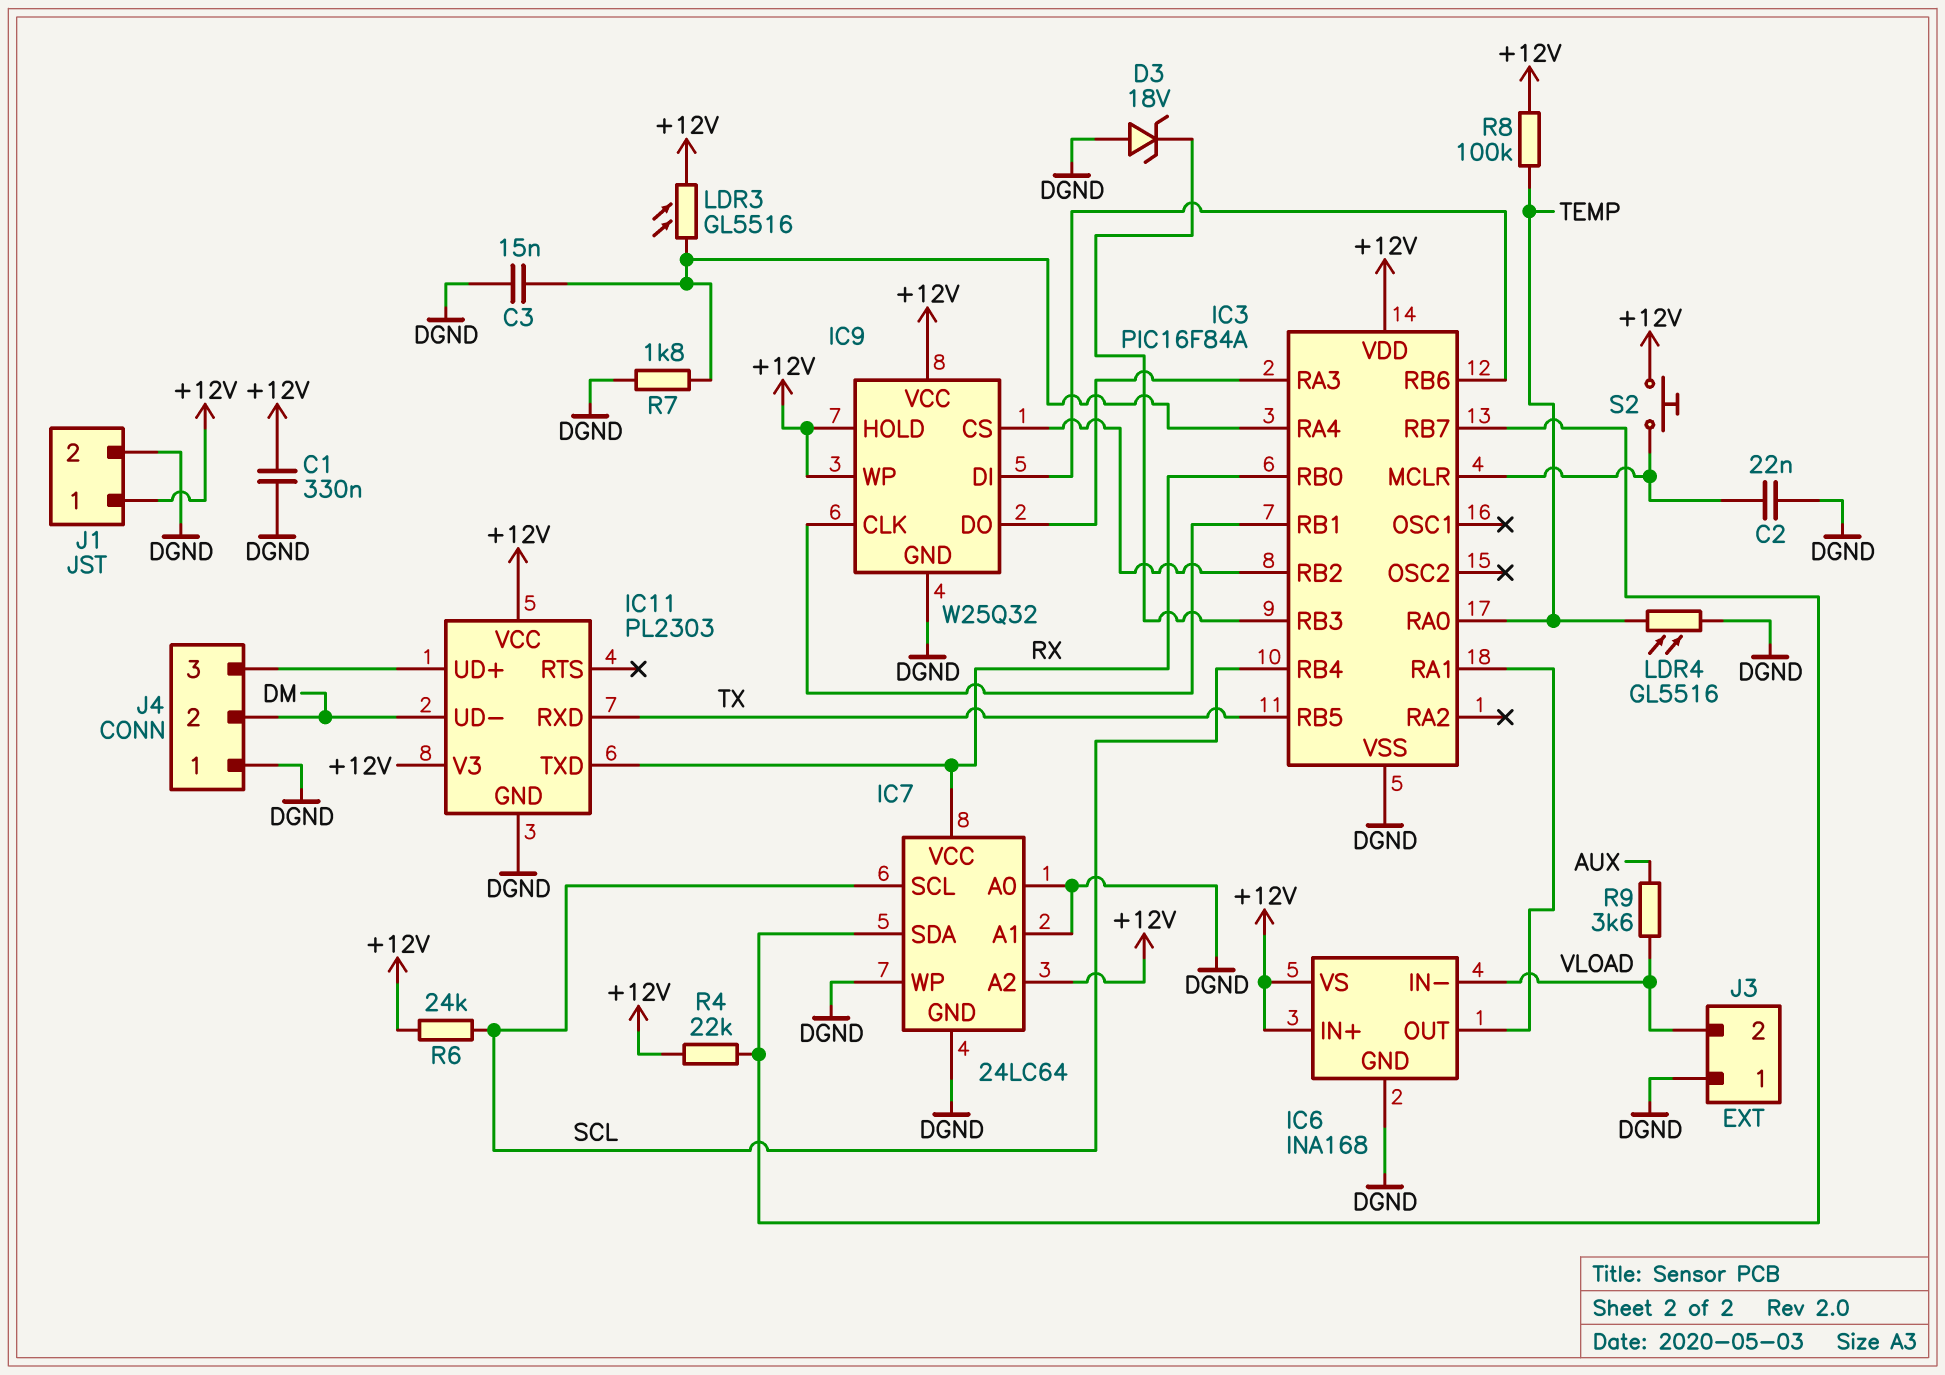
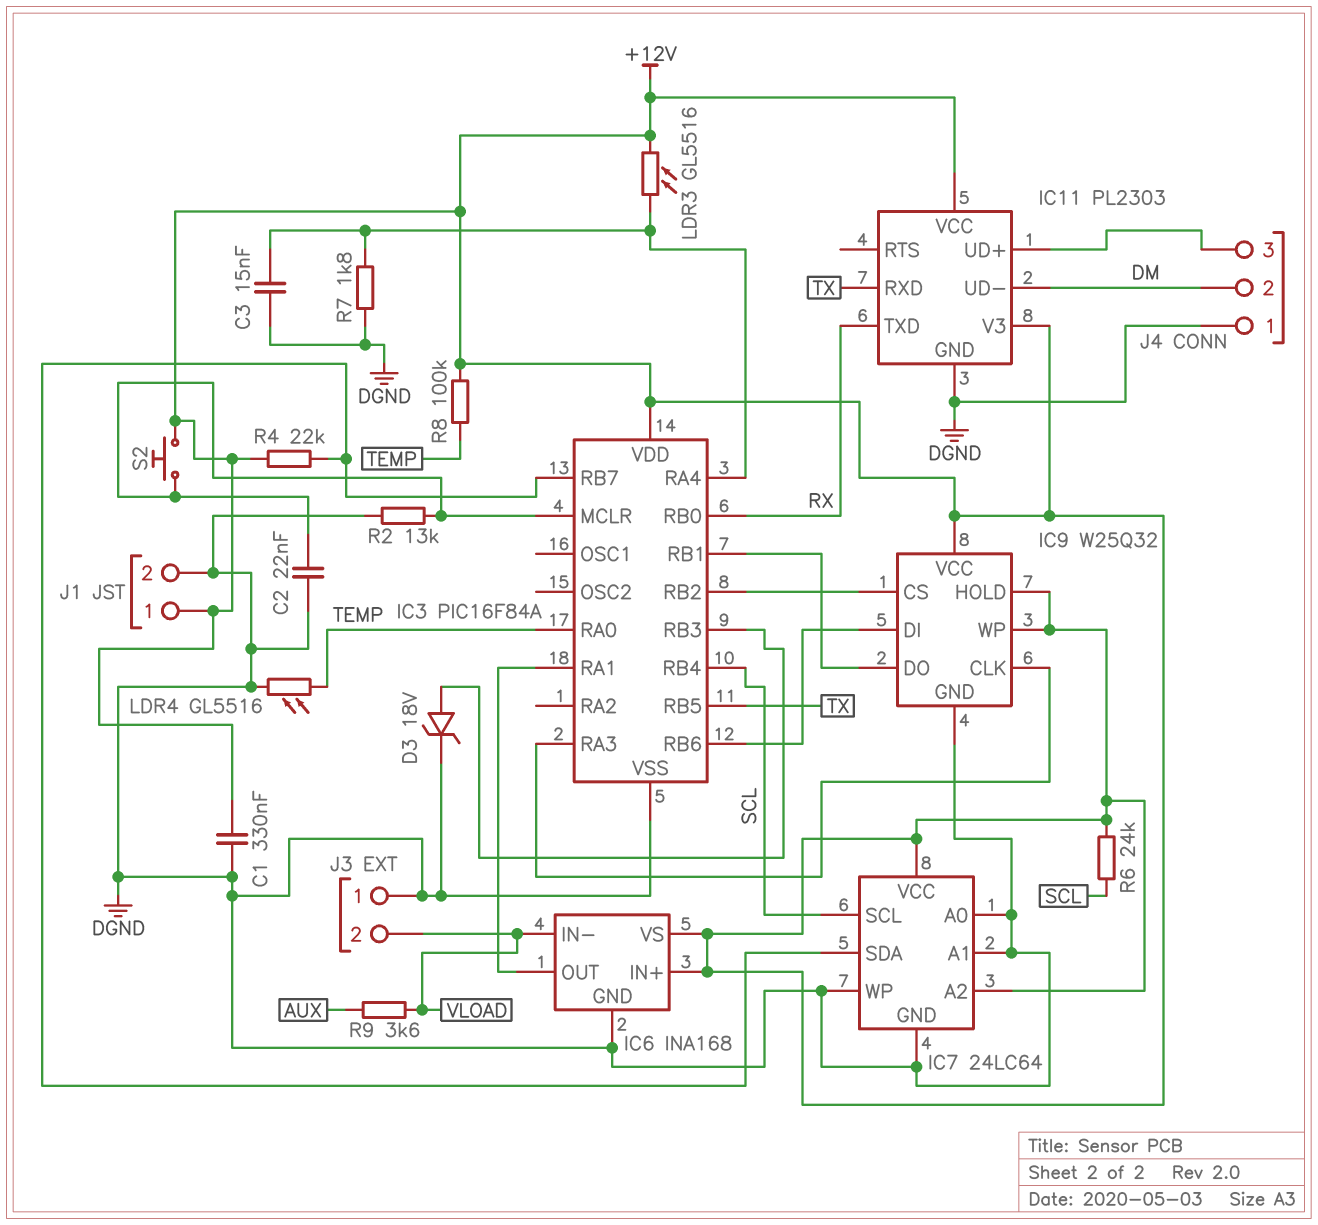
D3: zener 18V (A DGND, K IC3/RB3) -> zener 18V (A IC3/RB3, K DGND)
IC7 pin VCC: RX -> +12V
IC9 pin CLK: IC3/RB1 -> IC3/RA3
IC9 pin DO: IC3/RA3 -> IC3/RB1
R2: none -> 13k (DGND, IC3/MCLR)

